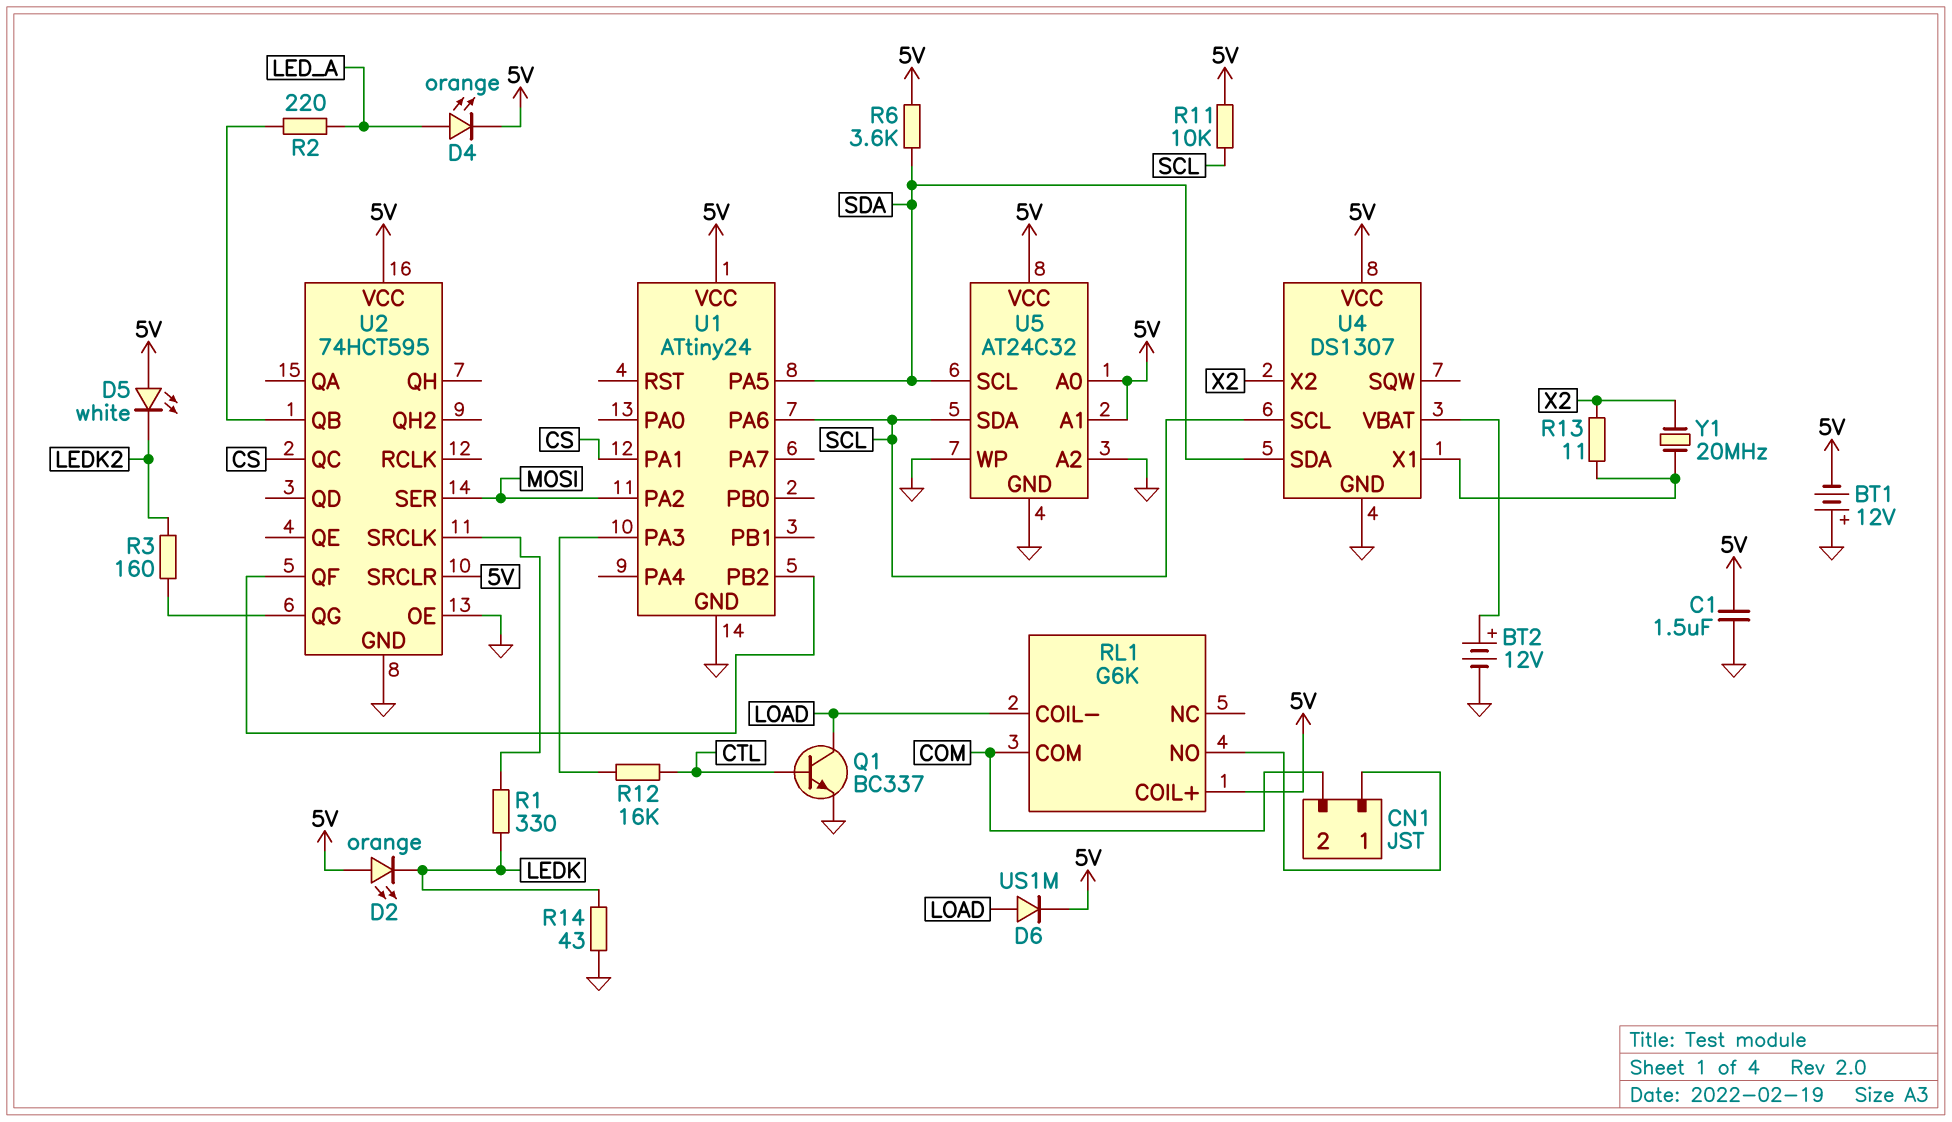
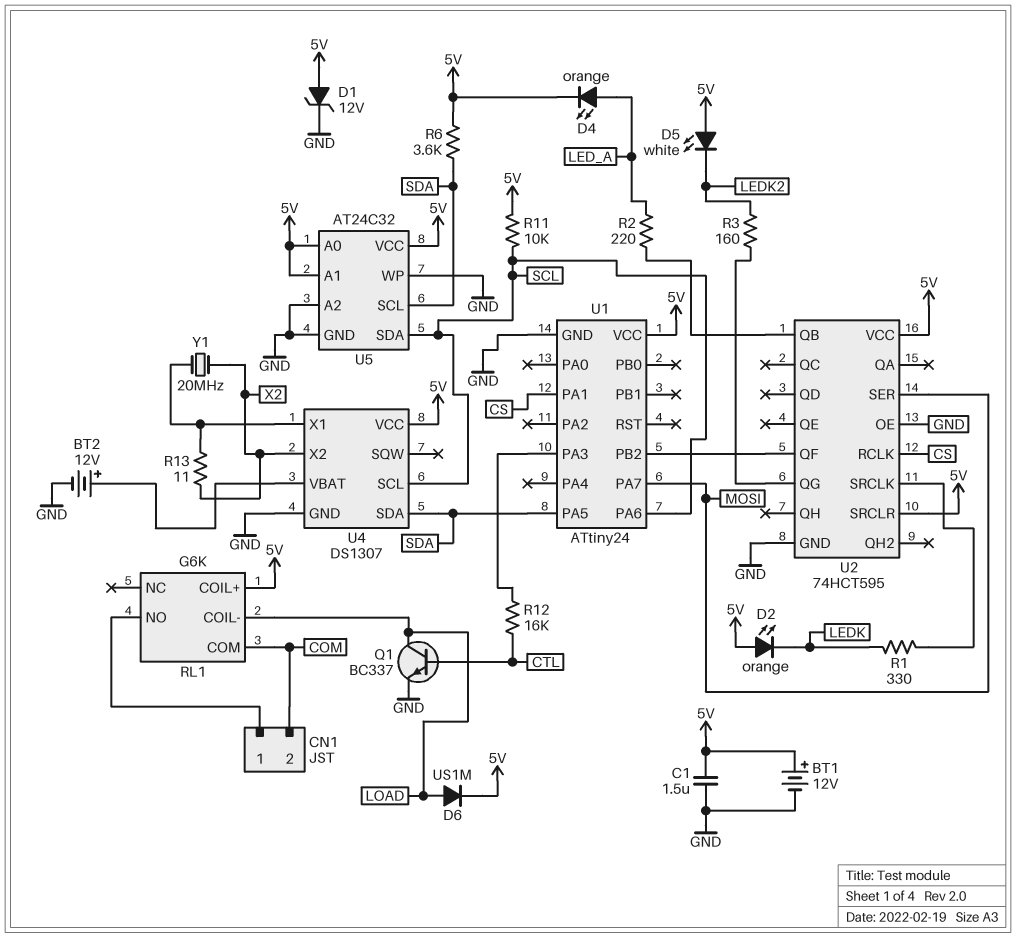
BT1: 12V (plus GND, minus 5V) -> 12V (plus 5V, minus GND)
D1: none -> zener 12V (A 5V, K GND)
R14: 43 (GND, LEDK) -> none
U1 pin PA2: MOSI -> none
U1 pin PA7: none -> MOSI
U2 pin QC: CS -> none
U2 pin RCLK: none -> CS

